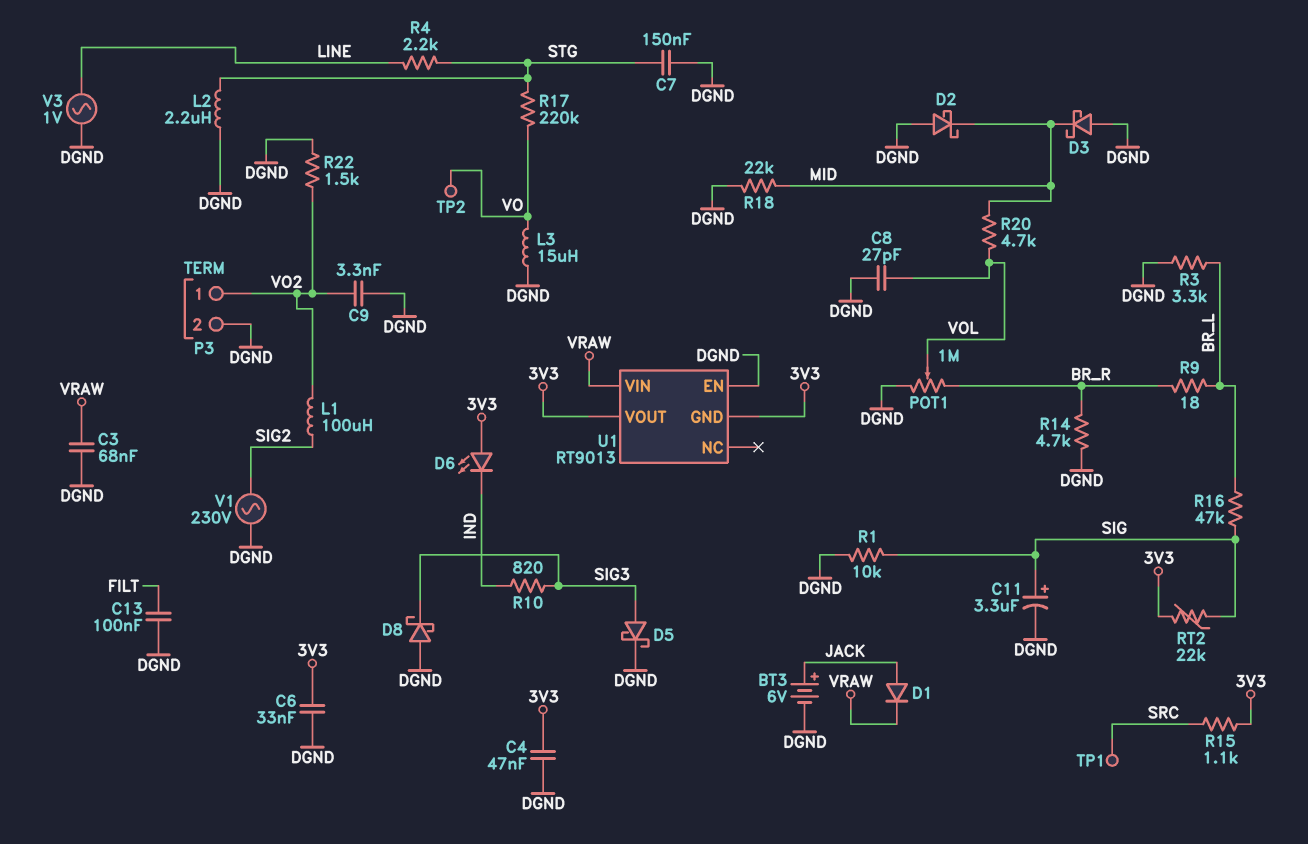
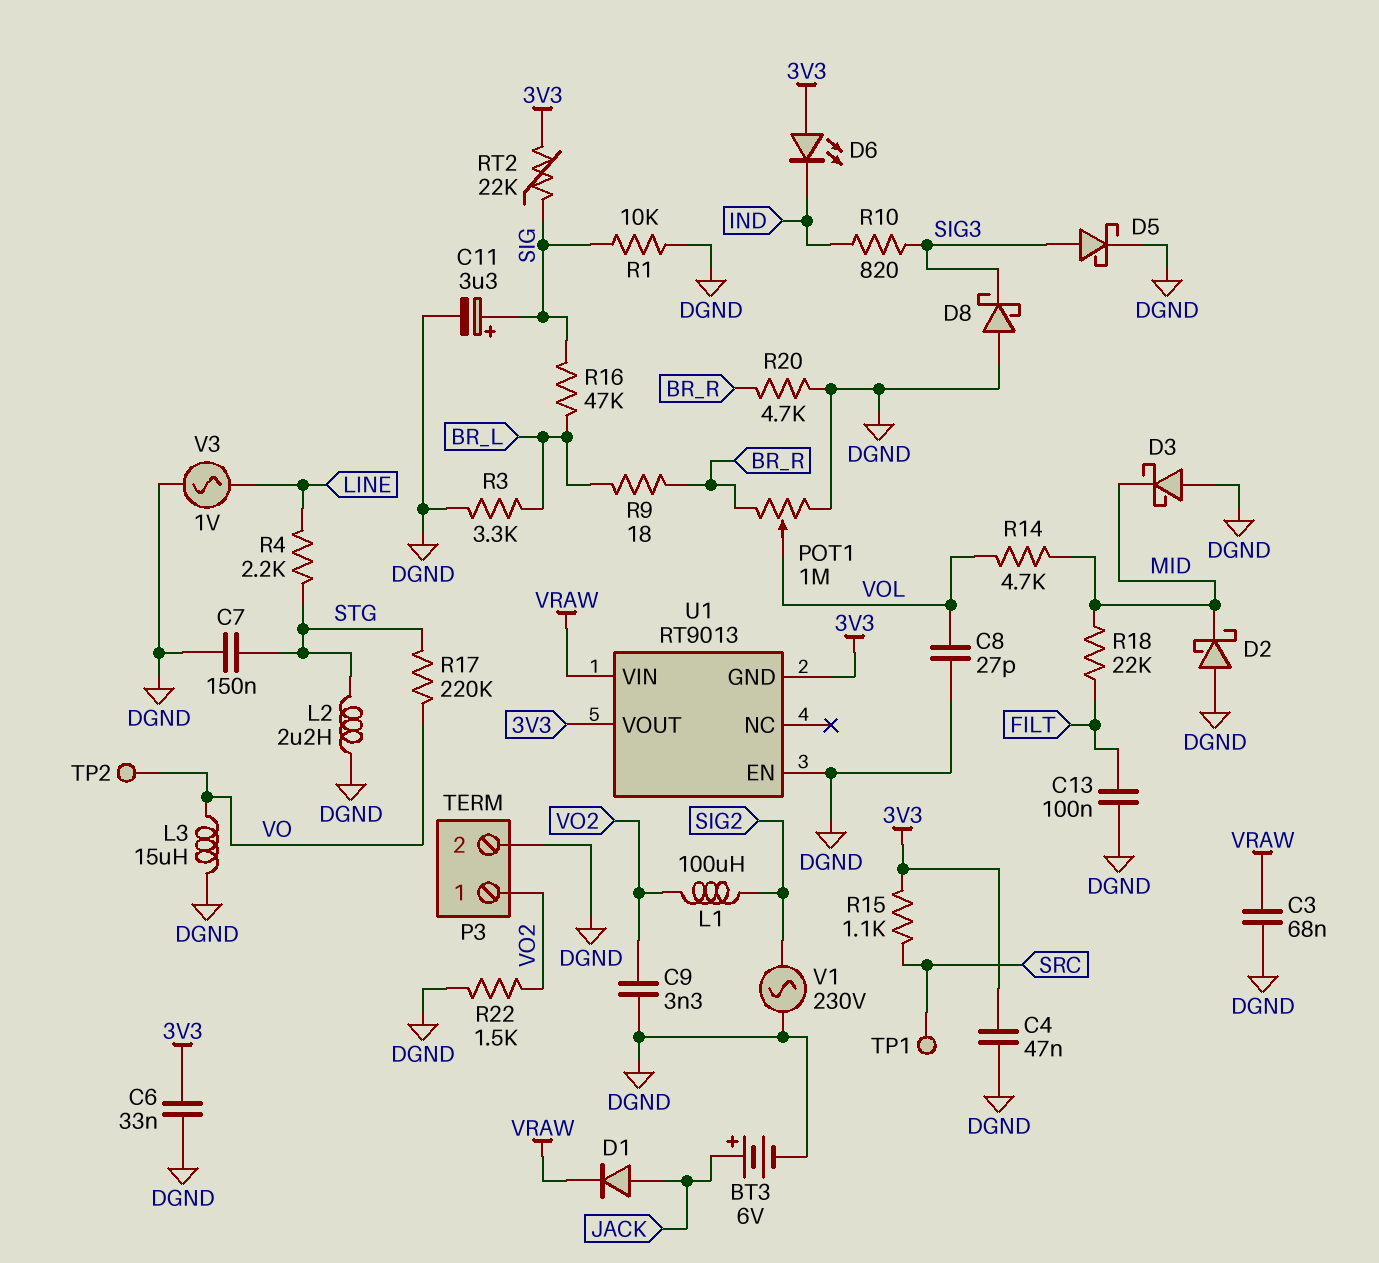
R14: 4.7k (BR_R, DGND) -> 4.7k (MID, VOL)
R18: 22k (DGND, MID) -> 22k (FILT, MID)
R20: 4.7k (MID, VOL) -> 4.7k (BR_R, DGND)

